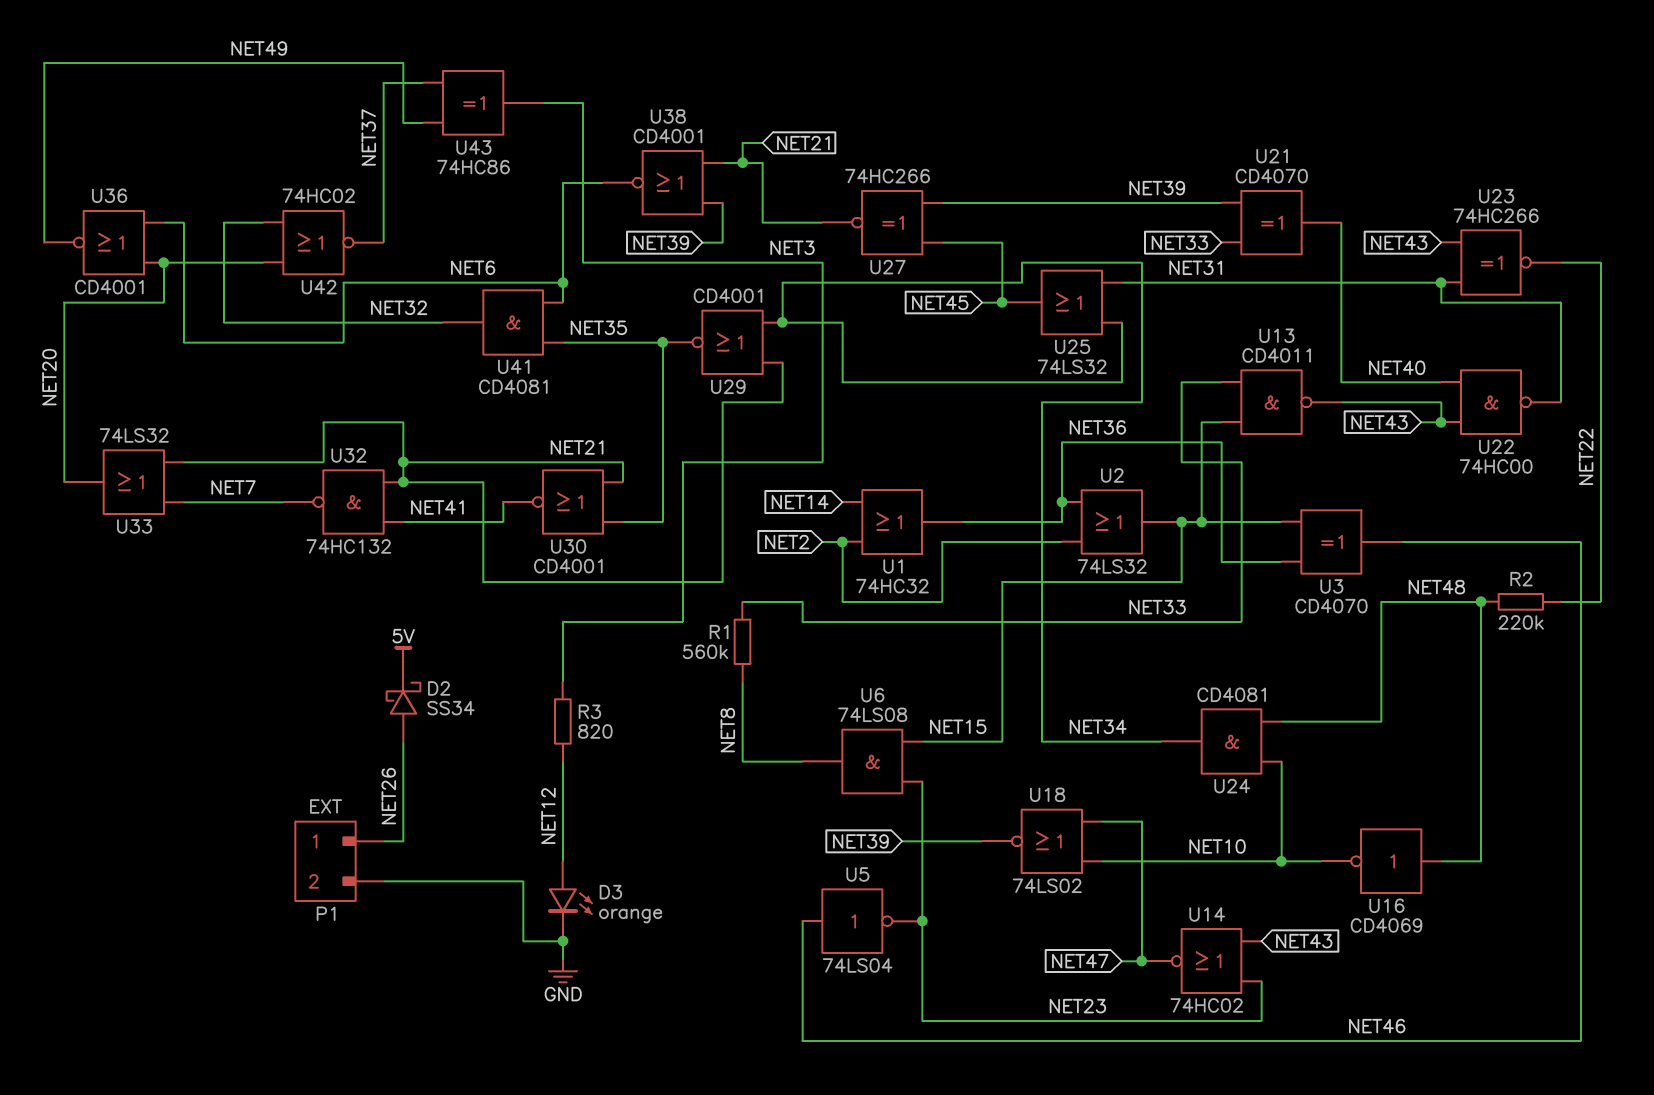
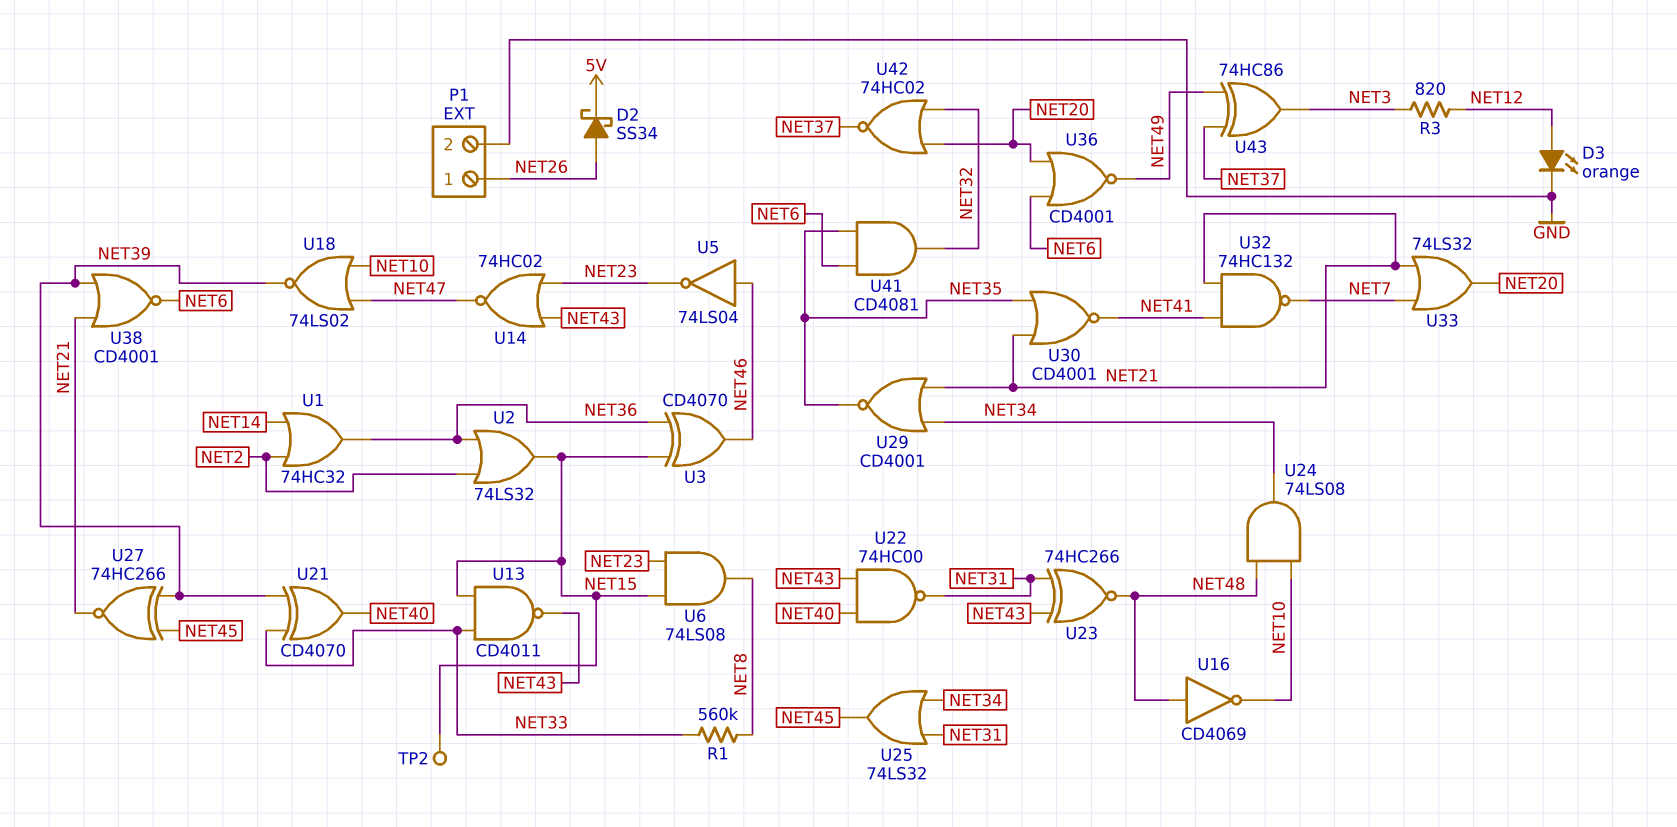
R2: 220k (NET22, NET48) -> none
TP2: none -> test point (NET15)
U23: XNOR 74HC266 (in NET31, in NET43, out NET22) -> XNOR 74HC266 (in NET31, in NET43, out NET48)
U24: AND CD4081 (in NET10, in NET48, out NET34) -> AND 74LS08 (in NET10, in NET48, out NET34)

